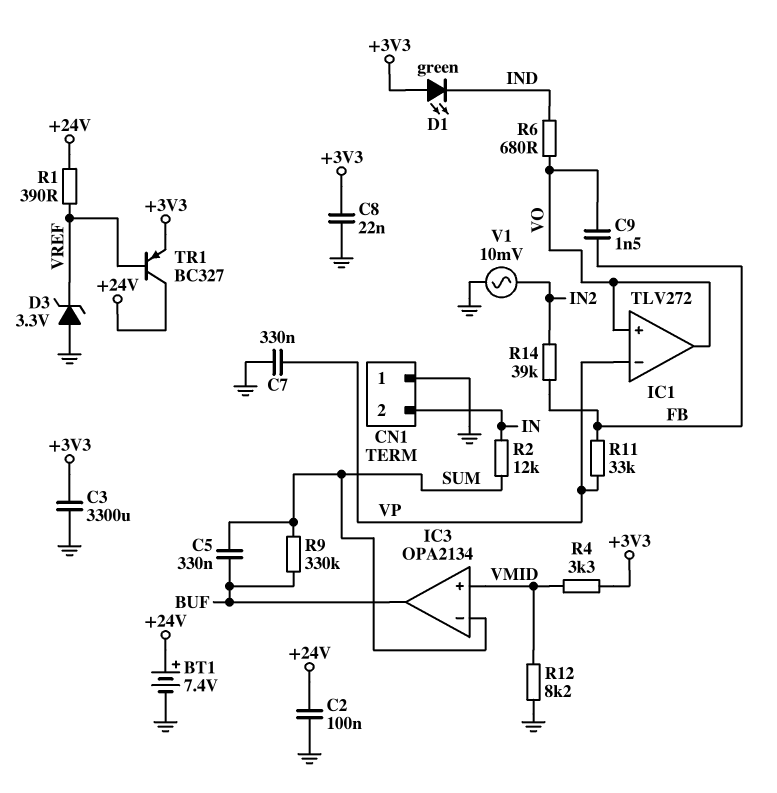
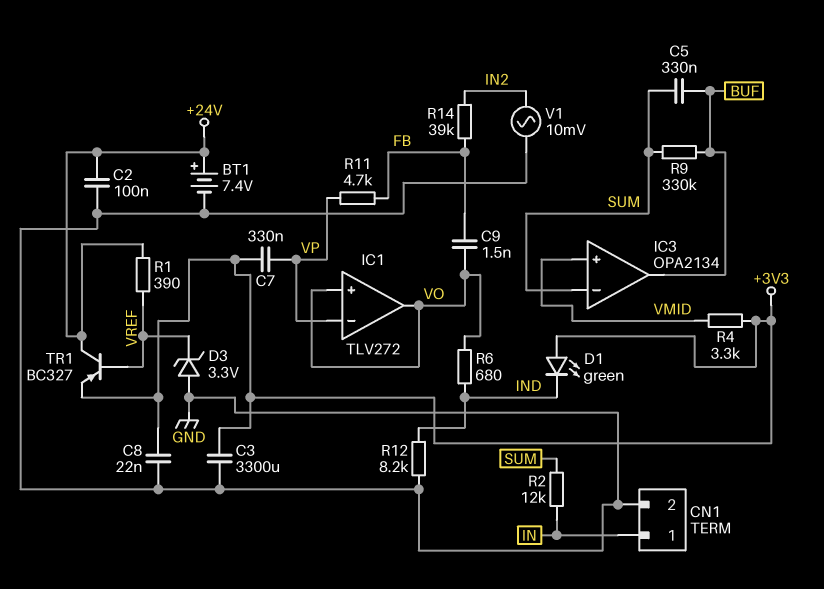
C7: 330nF (GND, VP) -> 330nF (+3V3, VP)
CN1 pin 1: GND -> IN
CN1 pin 2: IN -> GND
R11: 33k (FB, VP) -> 4.7k (FB, VP)
R12: 8.2k (GND, VMID) -> 8.2k (GND, IND)

